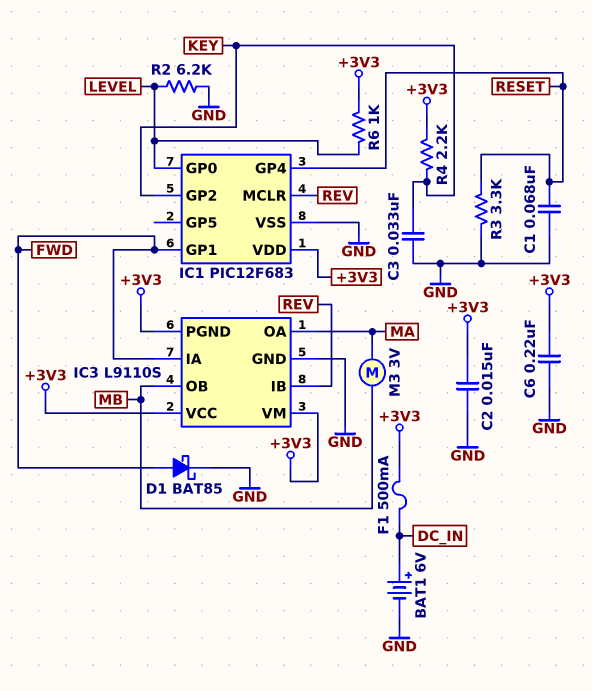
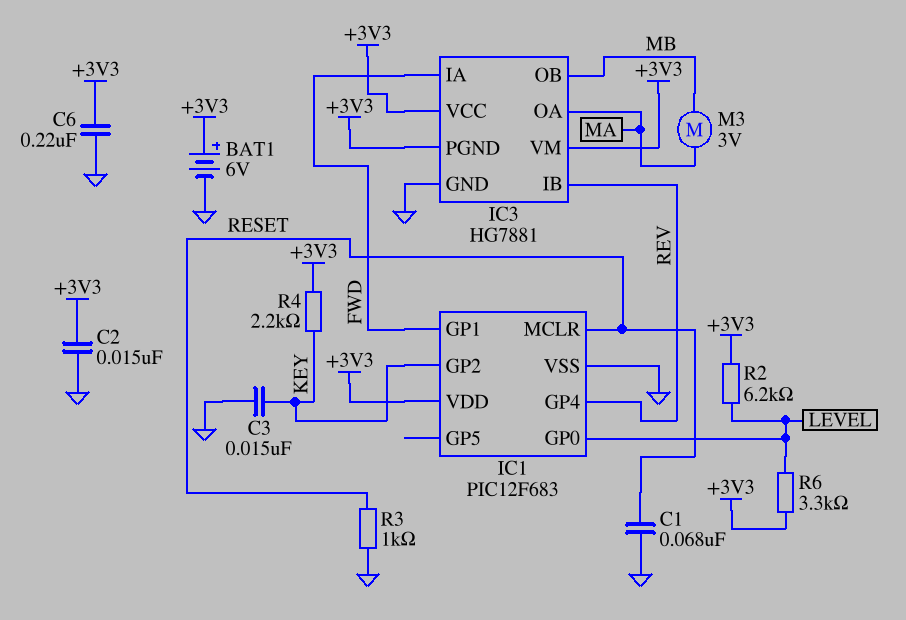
BAT1: 6V (plus DC_IN, minus GND) -> 6V (plus +3V3, minus GND)
C3: 33nF (GND, KEY) -> 15nF (GND, KEY)
D1: schottky BAT85 (A FWD, K GND) -> none
F1: 500mA (+3V3, DC_IN) -> none
IC1 pin GP4: RESET -> REV
IC1 pin MCLR: REV -> RESET
IC3: L9110S -> HG7881
R2: 6.2k (GND, LEVEL) -> 6.2k (+3V3, LEVEL)
R3: 3.3k (GND, RESET) -> 1k (GND, RESET)
R6: 1k (+3V3, LEVEL) -> 3.3k (+3V3, LEVEL)

